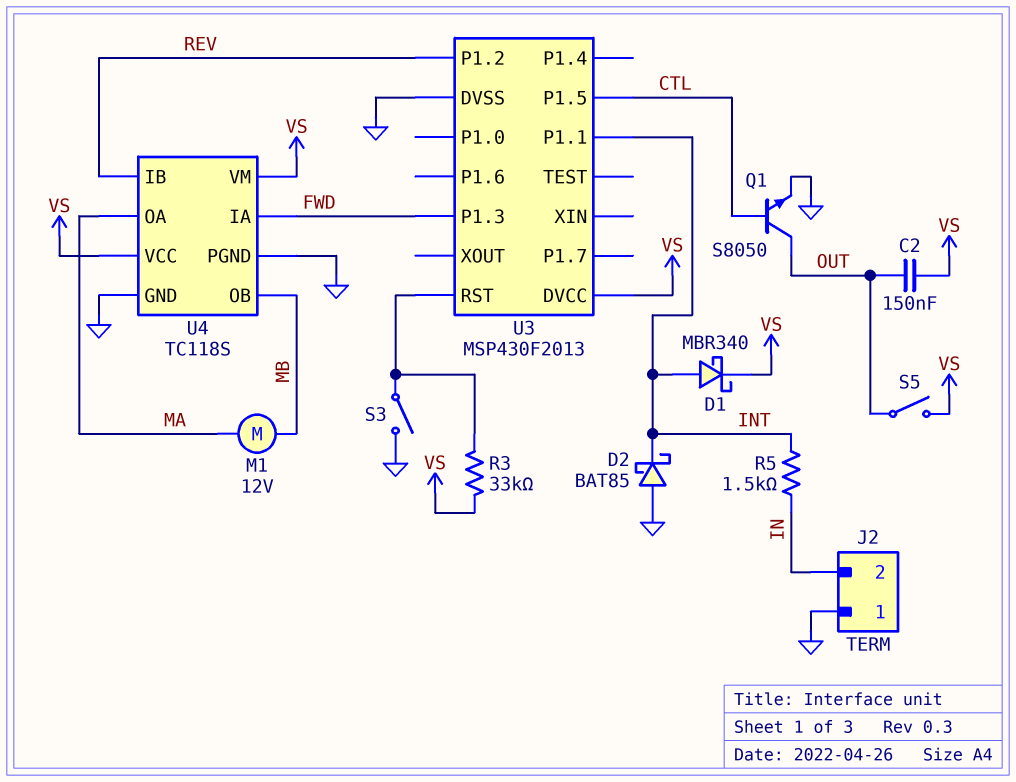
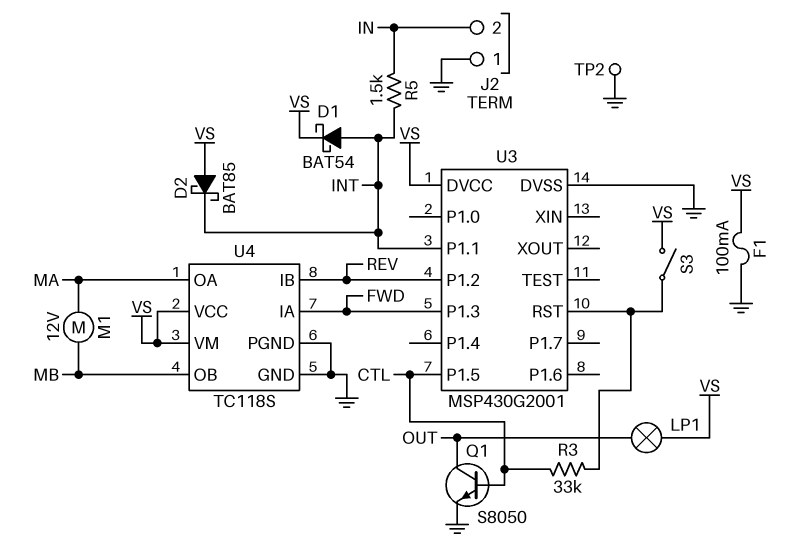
C2: 150nF (OUT, VS) -> none
D1: schottky MBR340 (A INT, K VS) -> schottky BAT54 (A INT, K VS)
D2: schottky BAT85 (A GND, K INT) -> schottky BAT85 (A VS, K INT)
F1: none -> 100mA (GND, VS)
LP1: none -> lamp (OUT, VS)
R3: 33k (U3/RST, VS) -> 33k (CTL, U3/RST)
S3: switch (GND, U3/RST) -> switch (U3/RST, VS)
S5: switch (OUT, VS) -> none
TP2: none -> test point (GND)
U3: MSP430F2013 -> MSP430G2001

